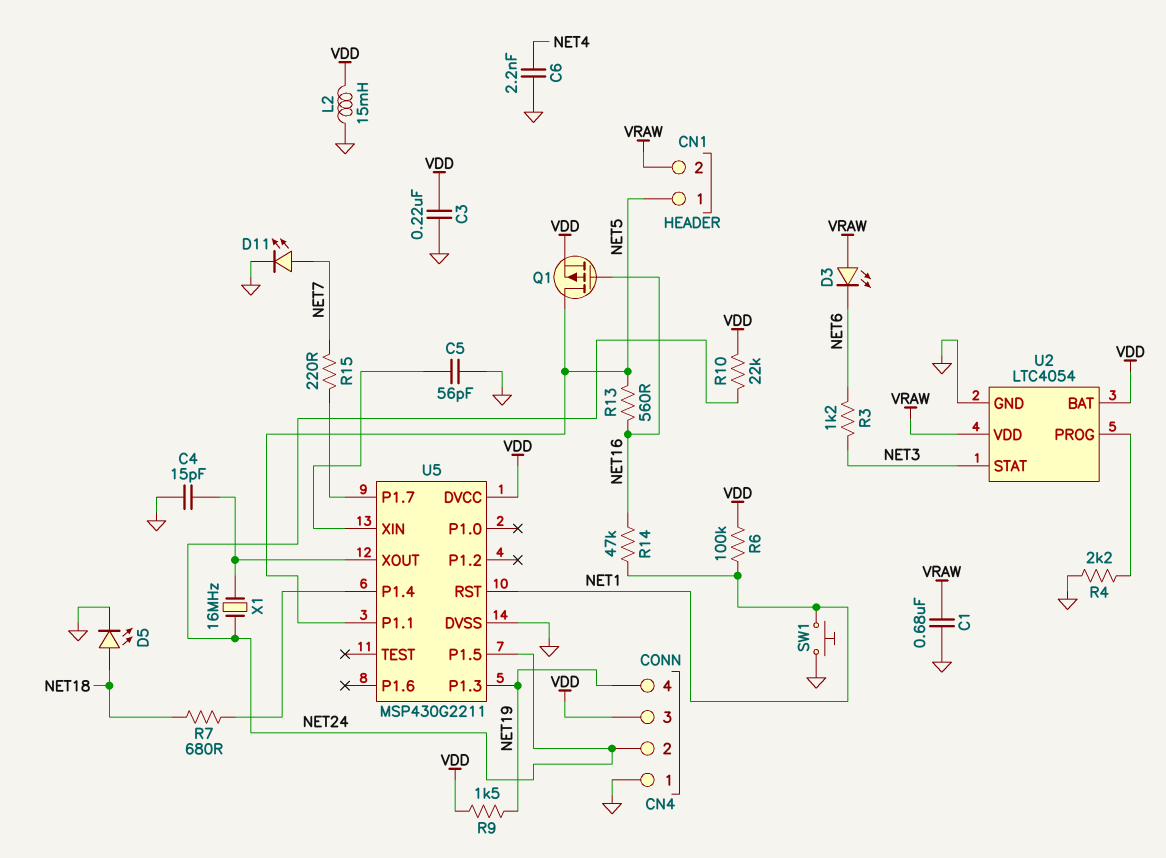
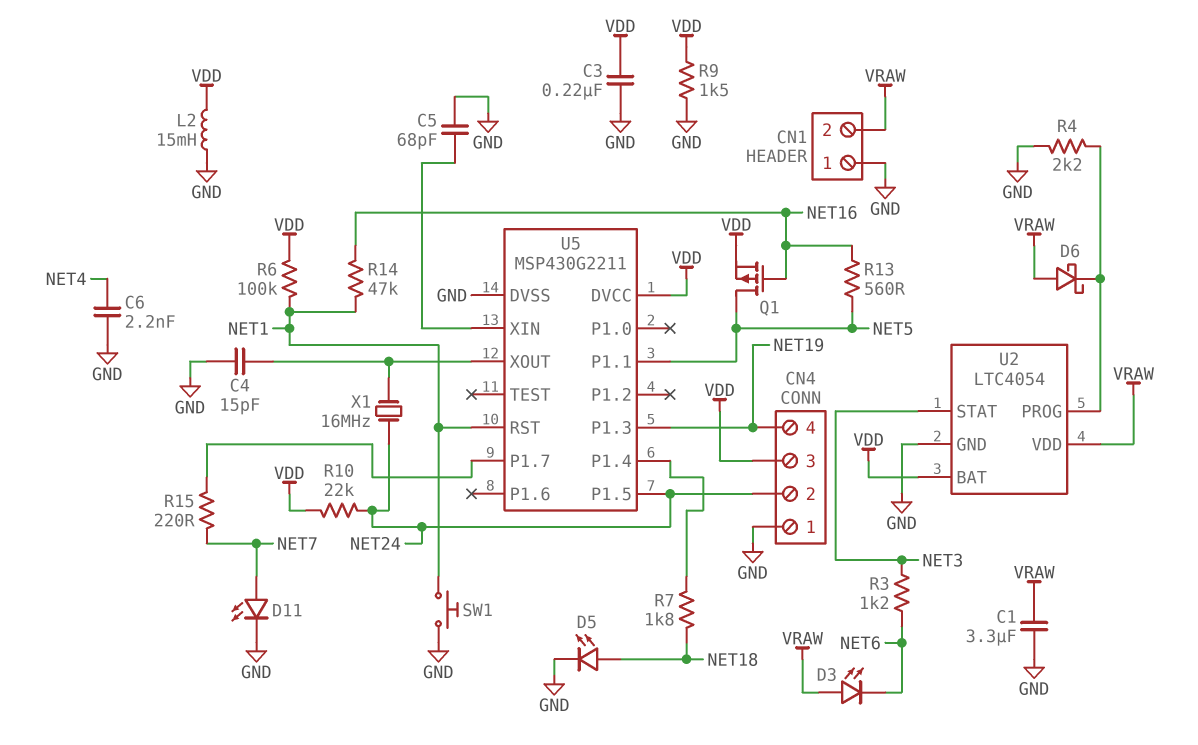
C1: 680nF (GND, VRAW) -> 3.3uF (GND, VRAW)
C5: 56pF (GND, U5/XIN) -> 68pF (GND, U5/XIN)
CN1 pin 1: NET5 -> GND
D6: none -> schottky (A VRAW, K U2/PROG)
R7: 680 (NET18, U5/P1.4) -> 1.8k (NET18, U5/P1.4)
R9: 1.5k (NET19, VDD) -> 1.5k (GND, VDD)

